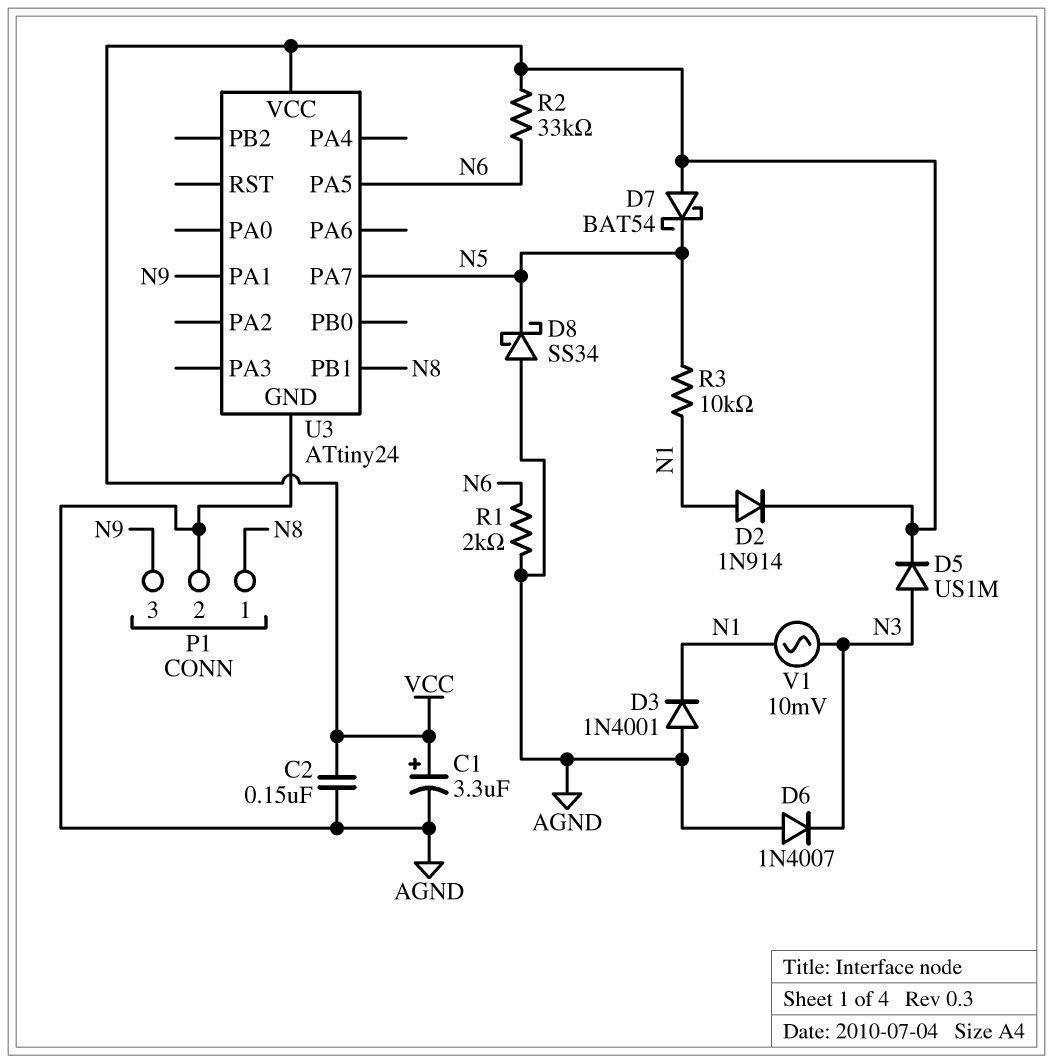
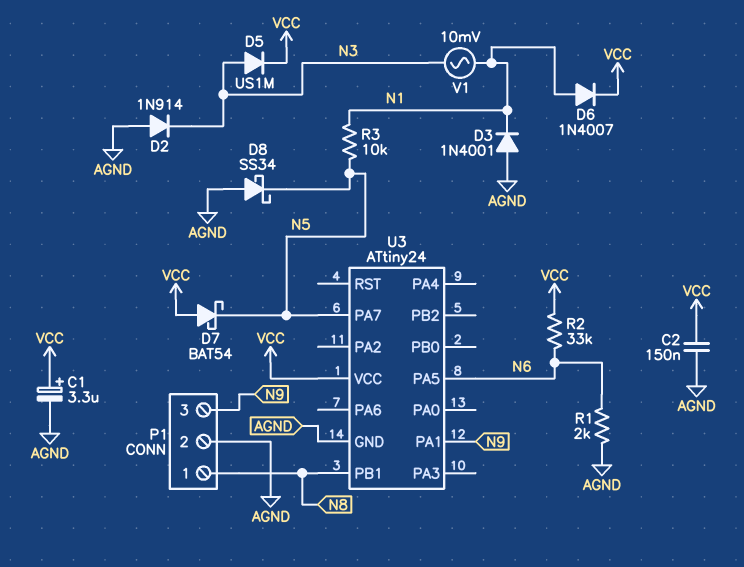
D2: diode 1N914 (A N1, K VCC) -> diode 1N914 (A AGND, K N3)
D6: diode 1N4007 (A AGND, K N3) -> diode 1N4007 (A N1, K VCC)

